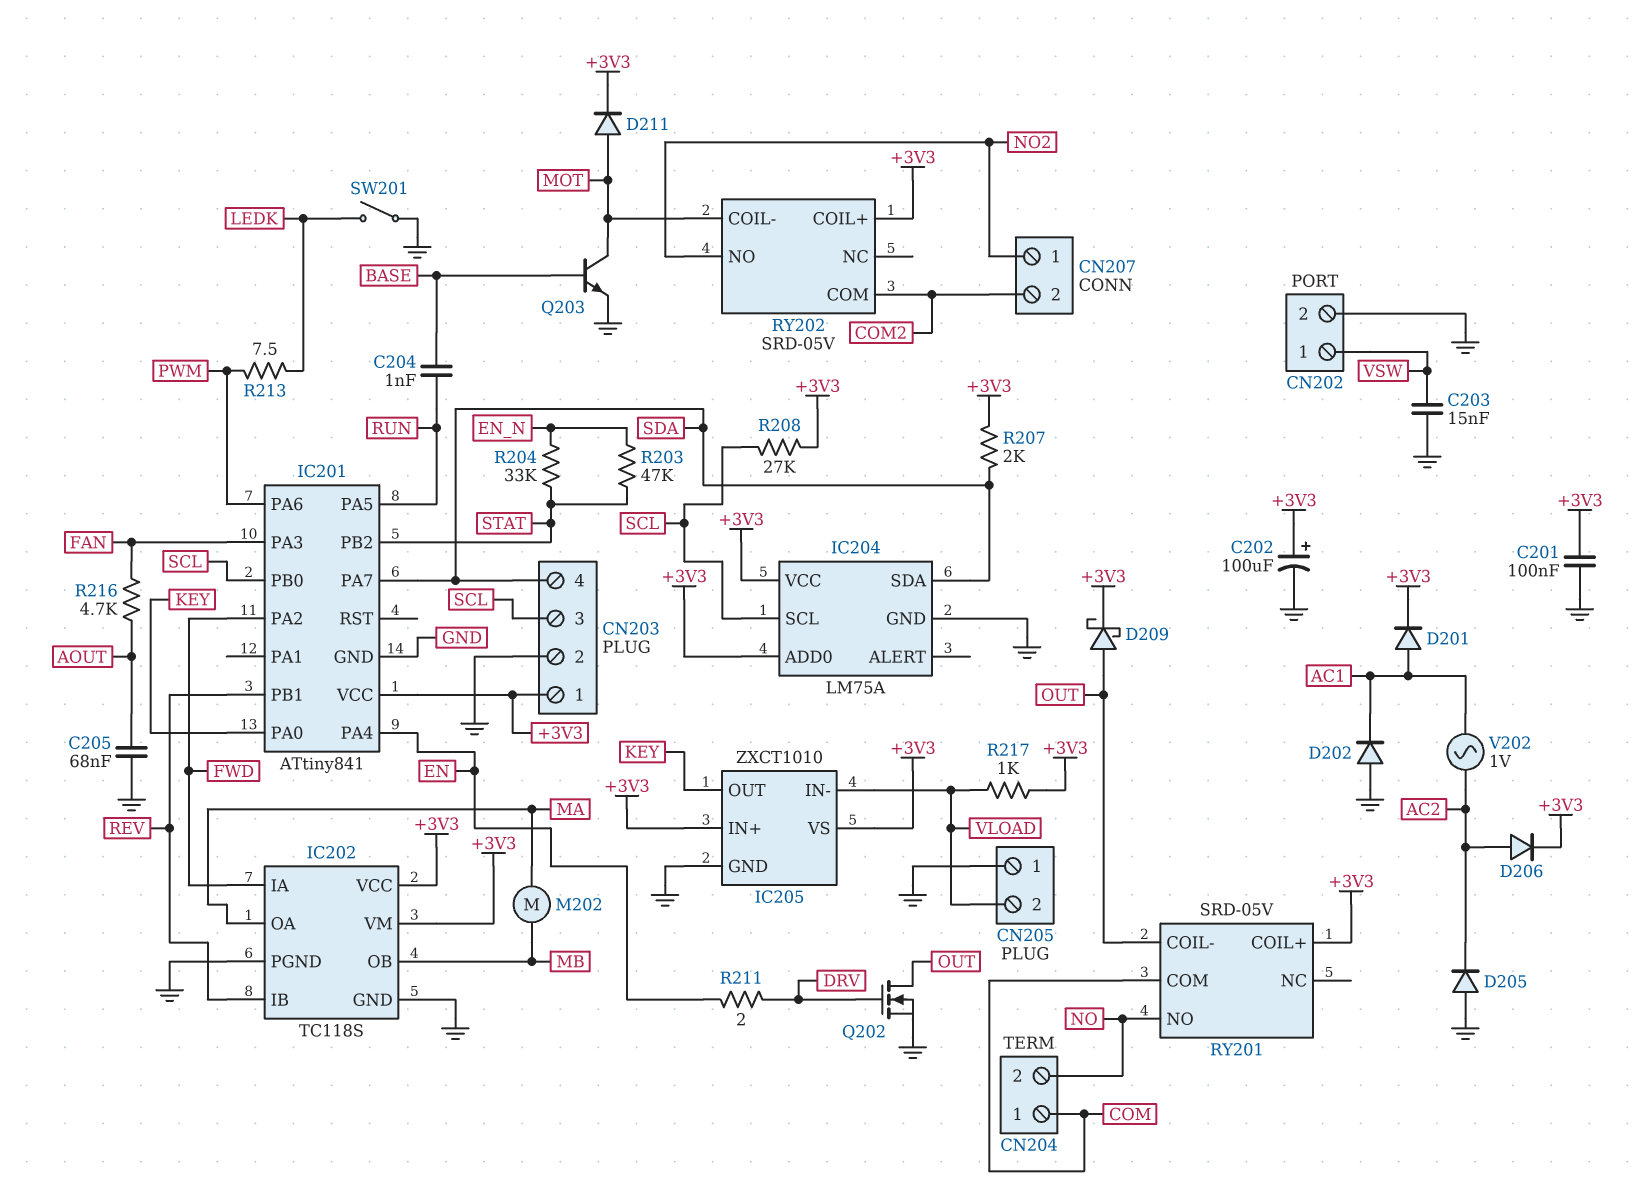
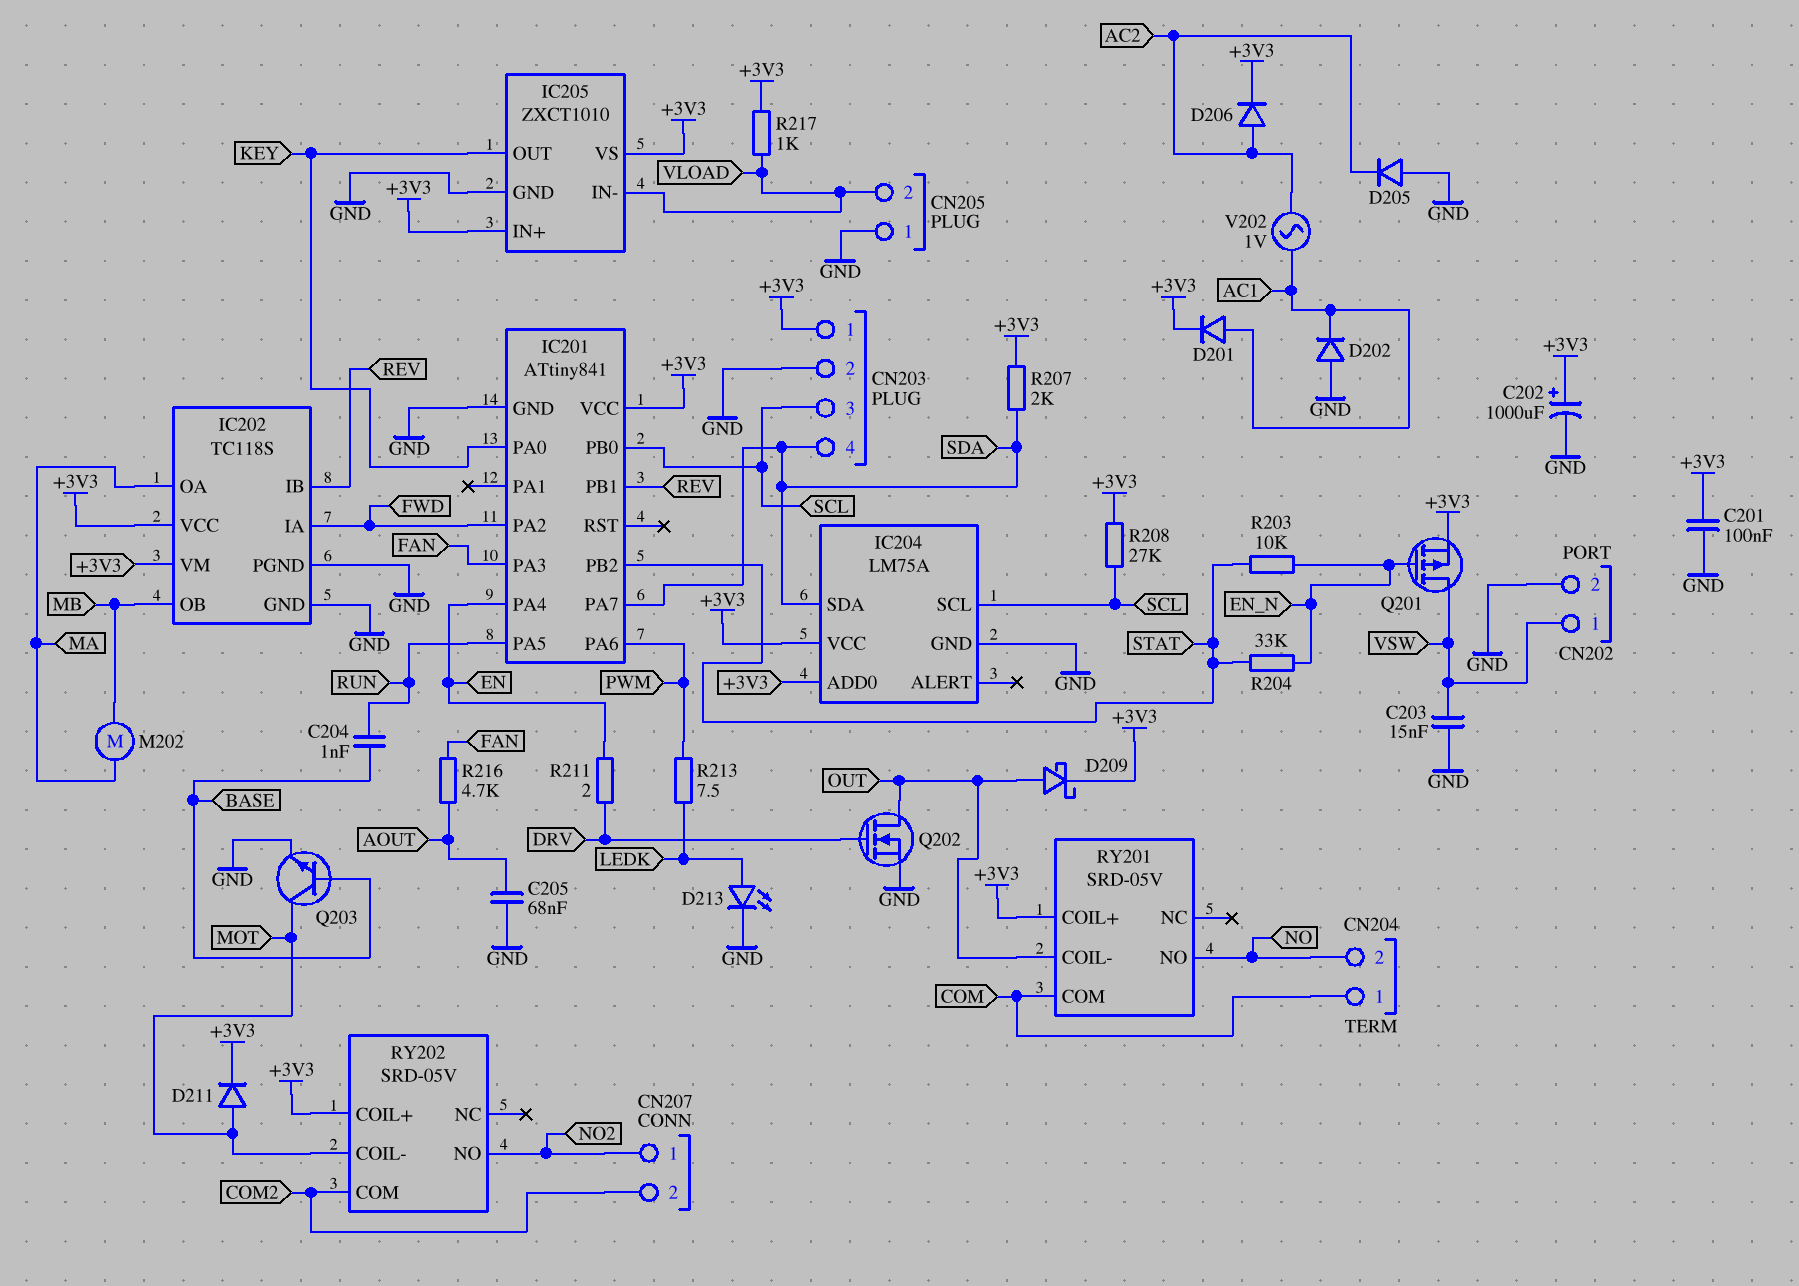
C202: 100uF (plus +3V3, minus GND) -> 1000uF (plus +3V3, minus GND)
D213: none -> LED (A LEDK, K GND)
Q201: none -> PMOS (G EN_N, D VSW, S +3V3)
R203: 47k (EN_N, STAT) -> 10k (EN_N, STAT)
SW201: switch (GND, LEDK) -> none

